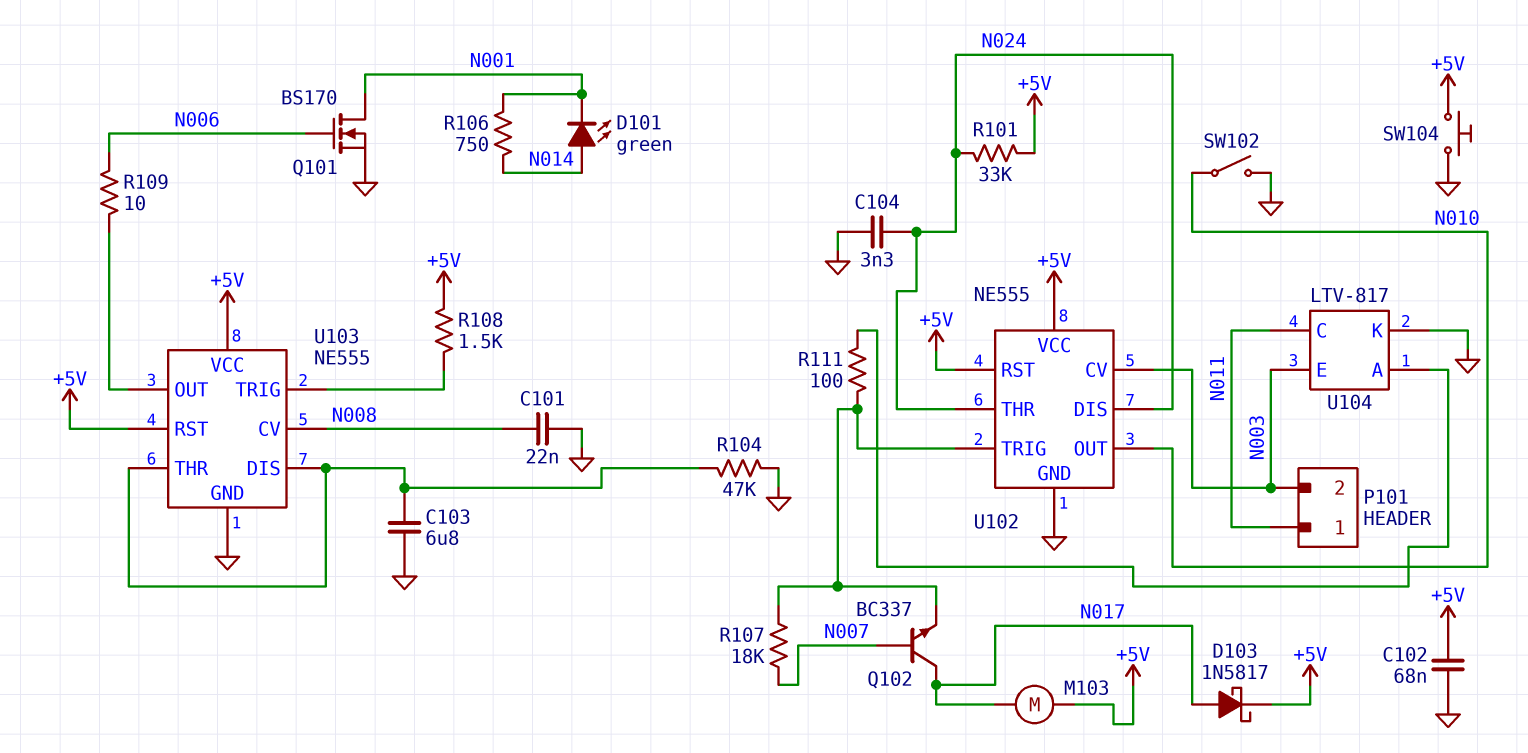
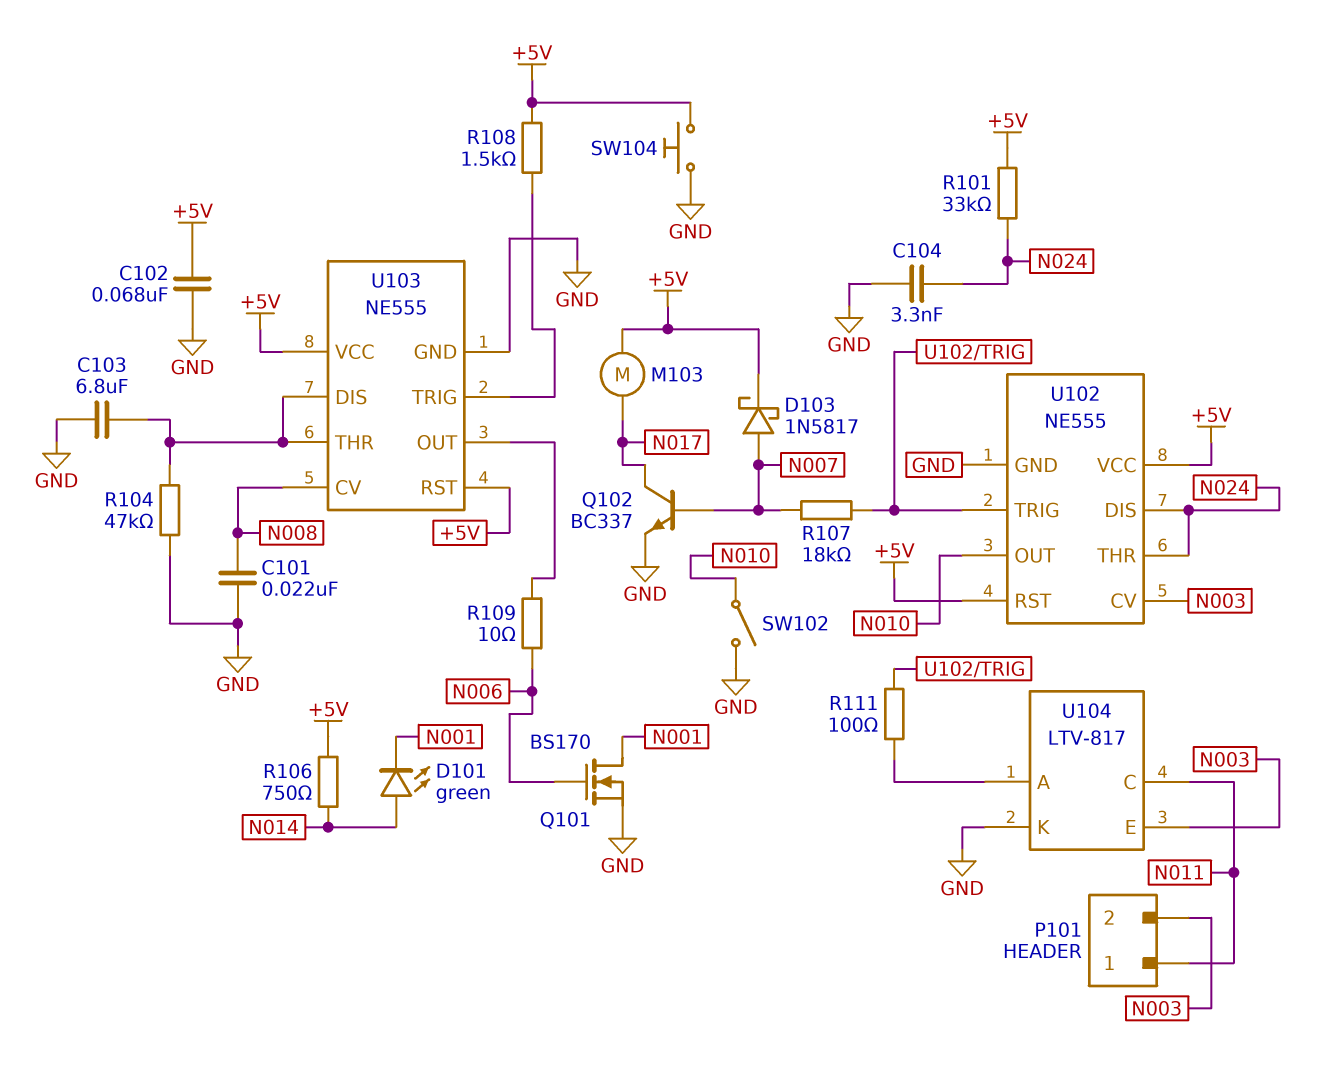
D103: schottky 1N5817 (A N017, K +5V) -> schottky 1N5817 (A N007, K +5V)
Q102: NPN BC337 (B N007, C N017, E U102/TRIG) -> NPN BC337 (B N007, C N017, E GND)
R106: 750 (N001, N014) -> 750 (+5V, N014)

